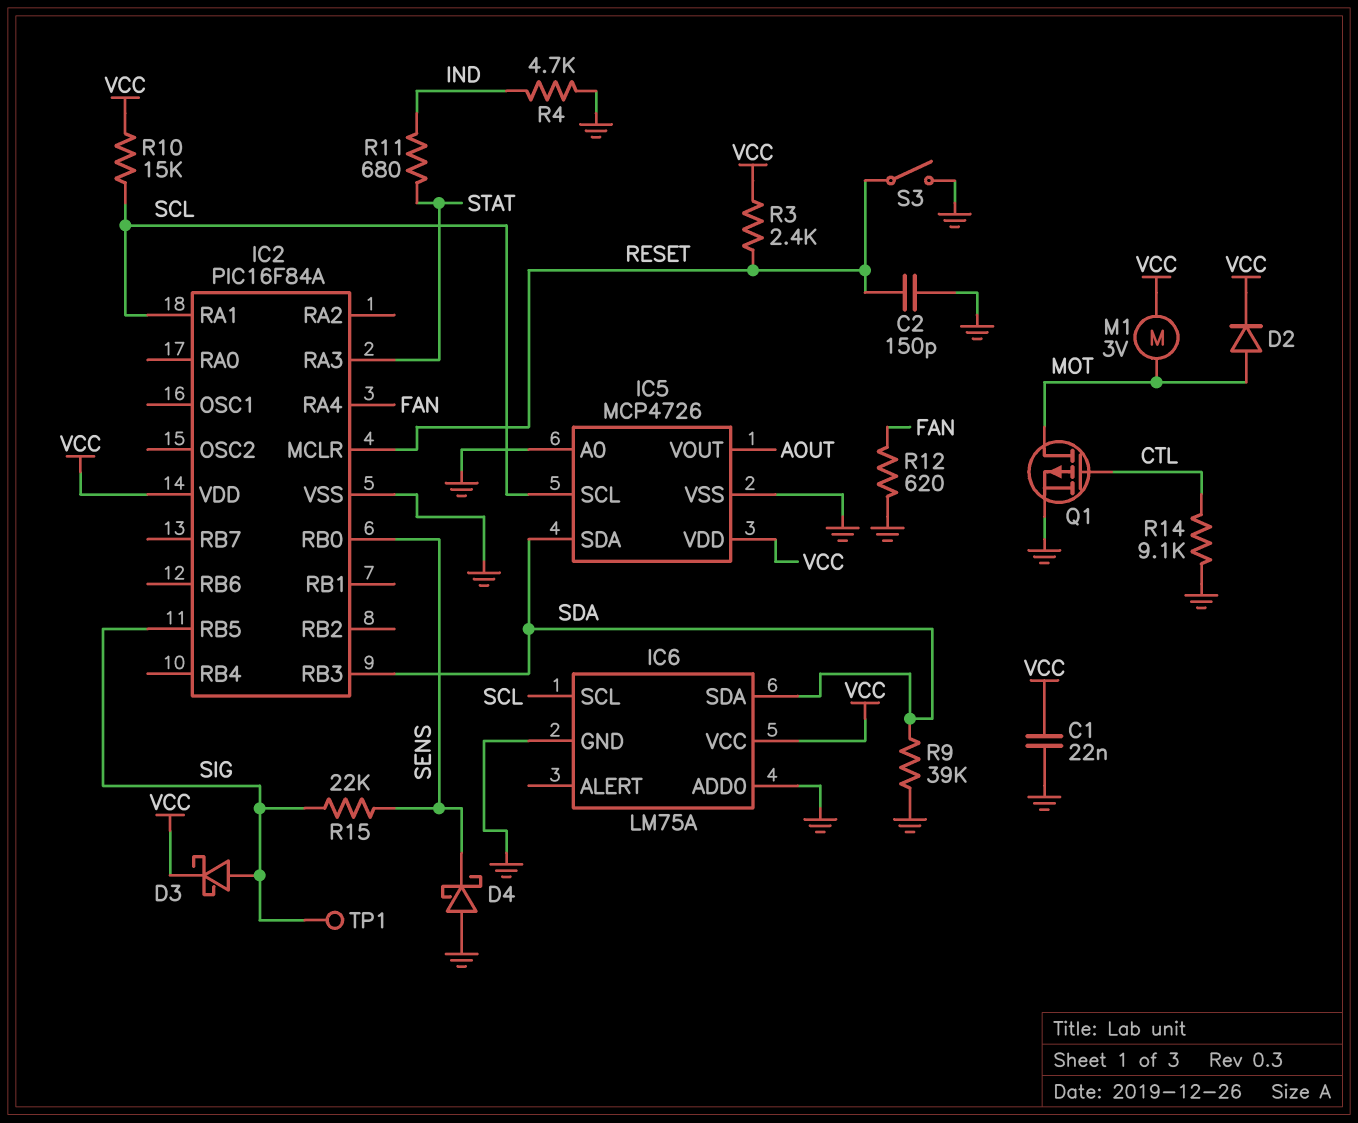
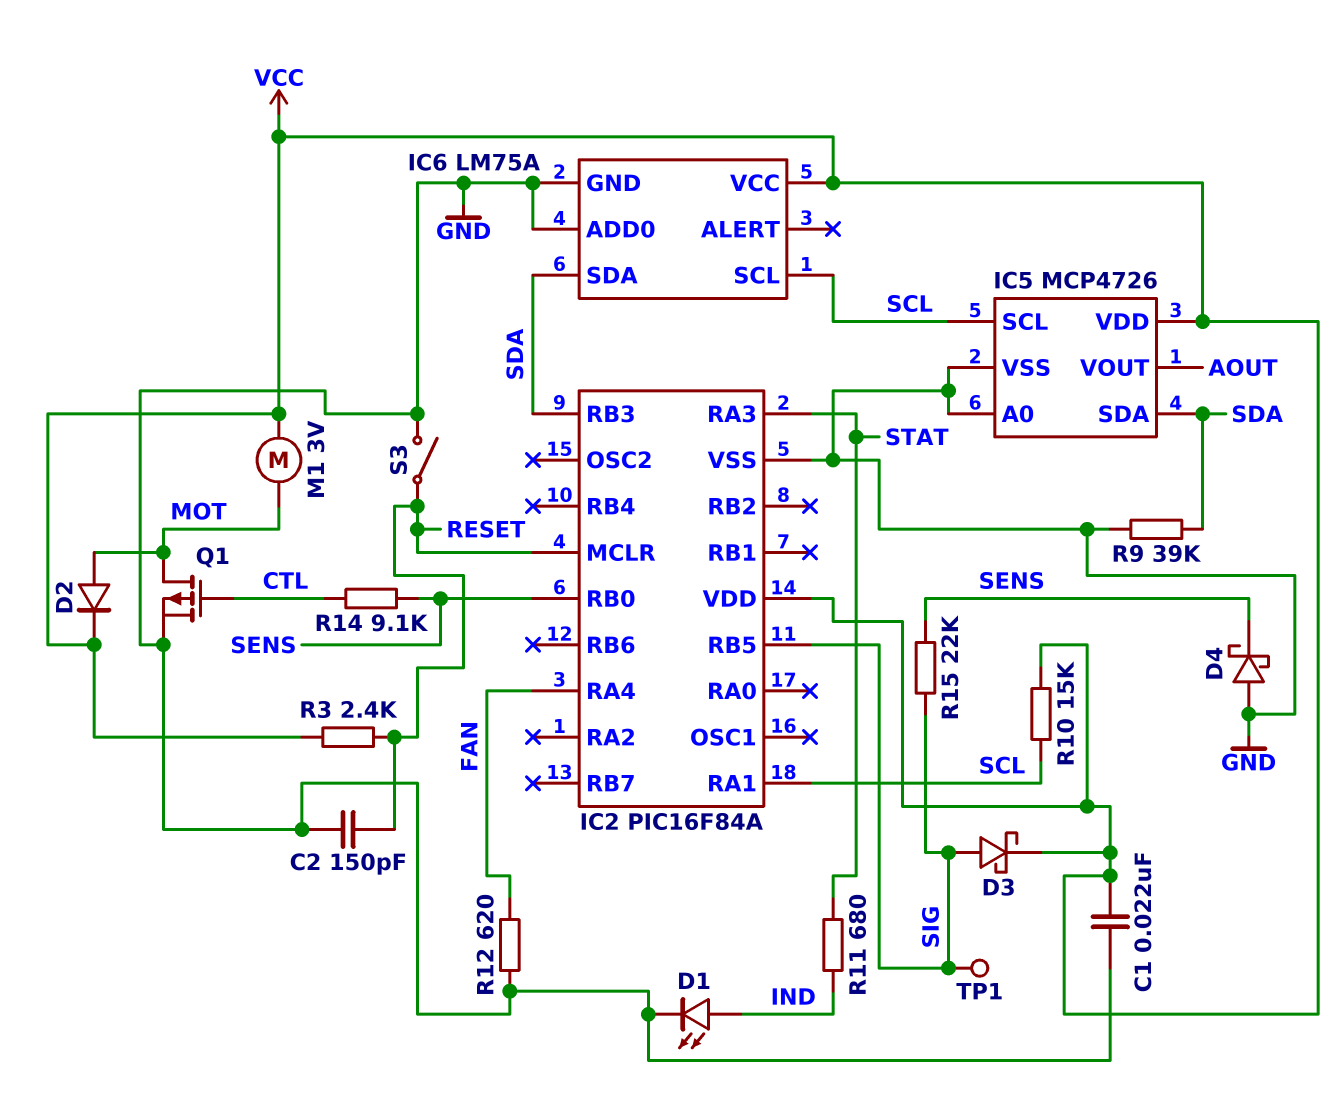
D1: none -> LED (A IND, K GND)
R4: 4.7k (GND, IND) -> none
R14: 9.1k (CTL, GND) -> 9.1k (CTL, SENS)

